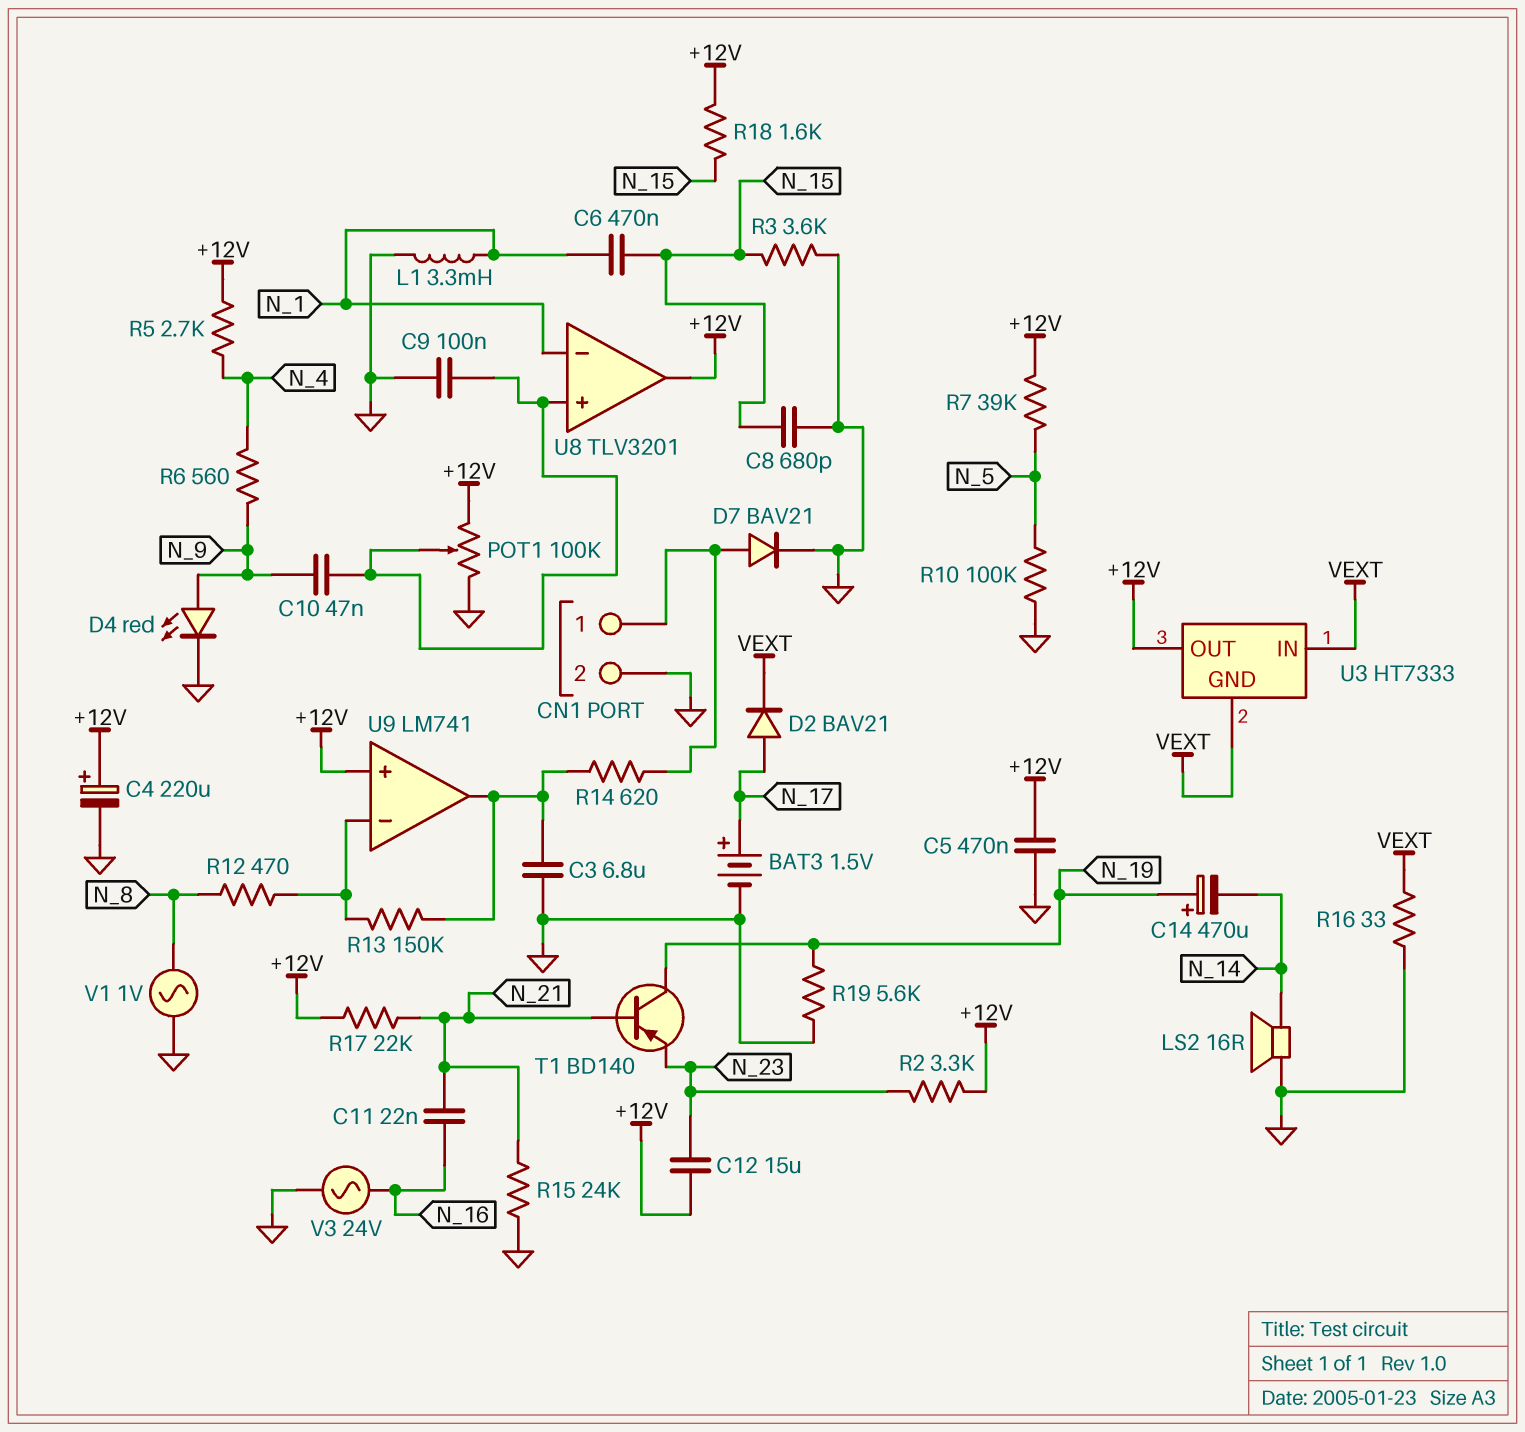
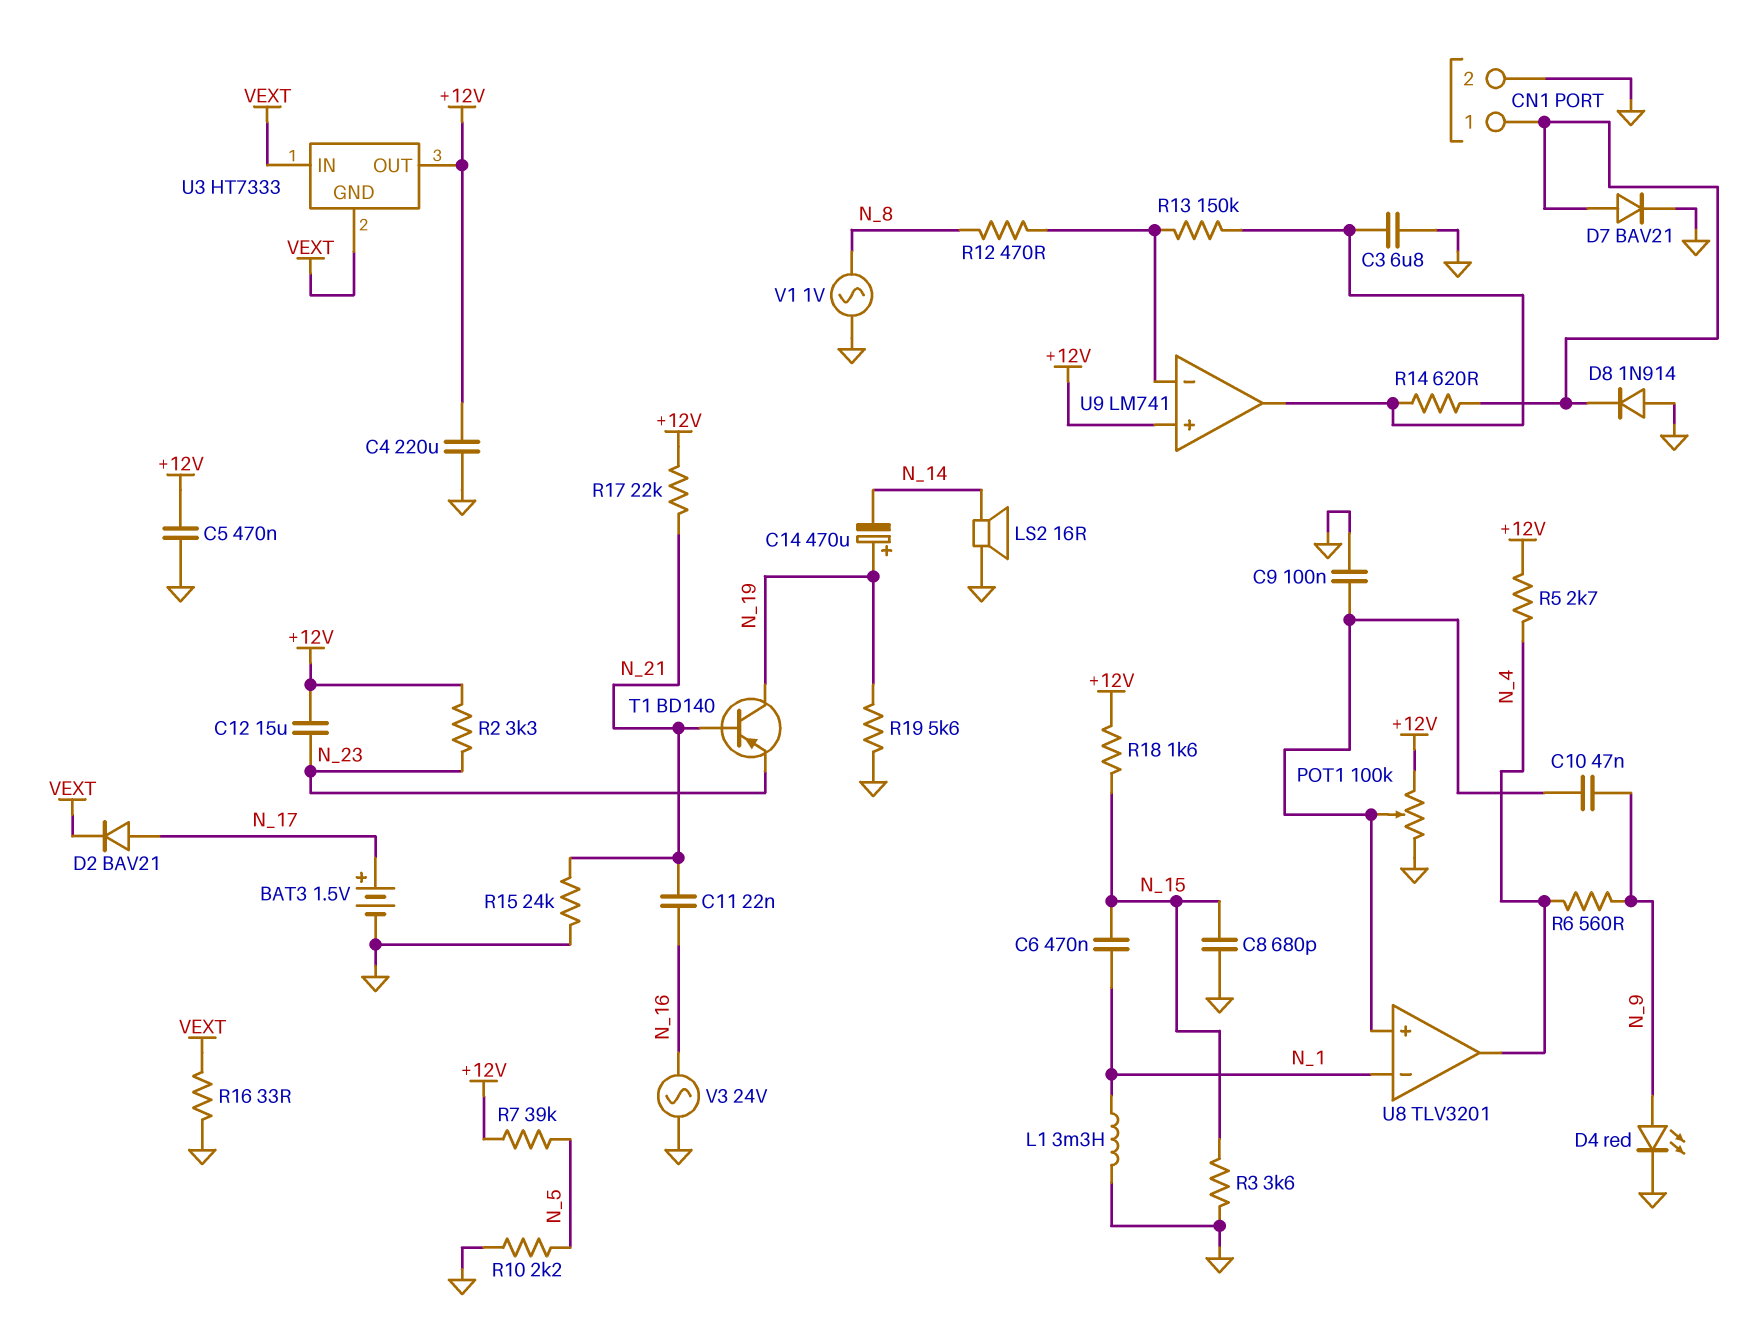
C4: 220uF (plus +12V, minus GND) -> 220uF (+12V, GND)
D8: none -> diode 1N914 (A GND, K CN1/1)
R10: 100k (GND, N_5) -> 2.2k (GND, N_5)
U8 pin out: +12V -> N_4

